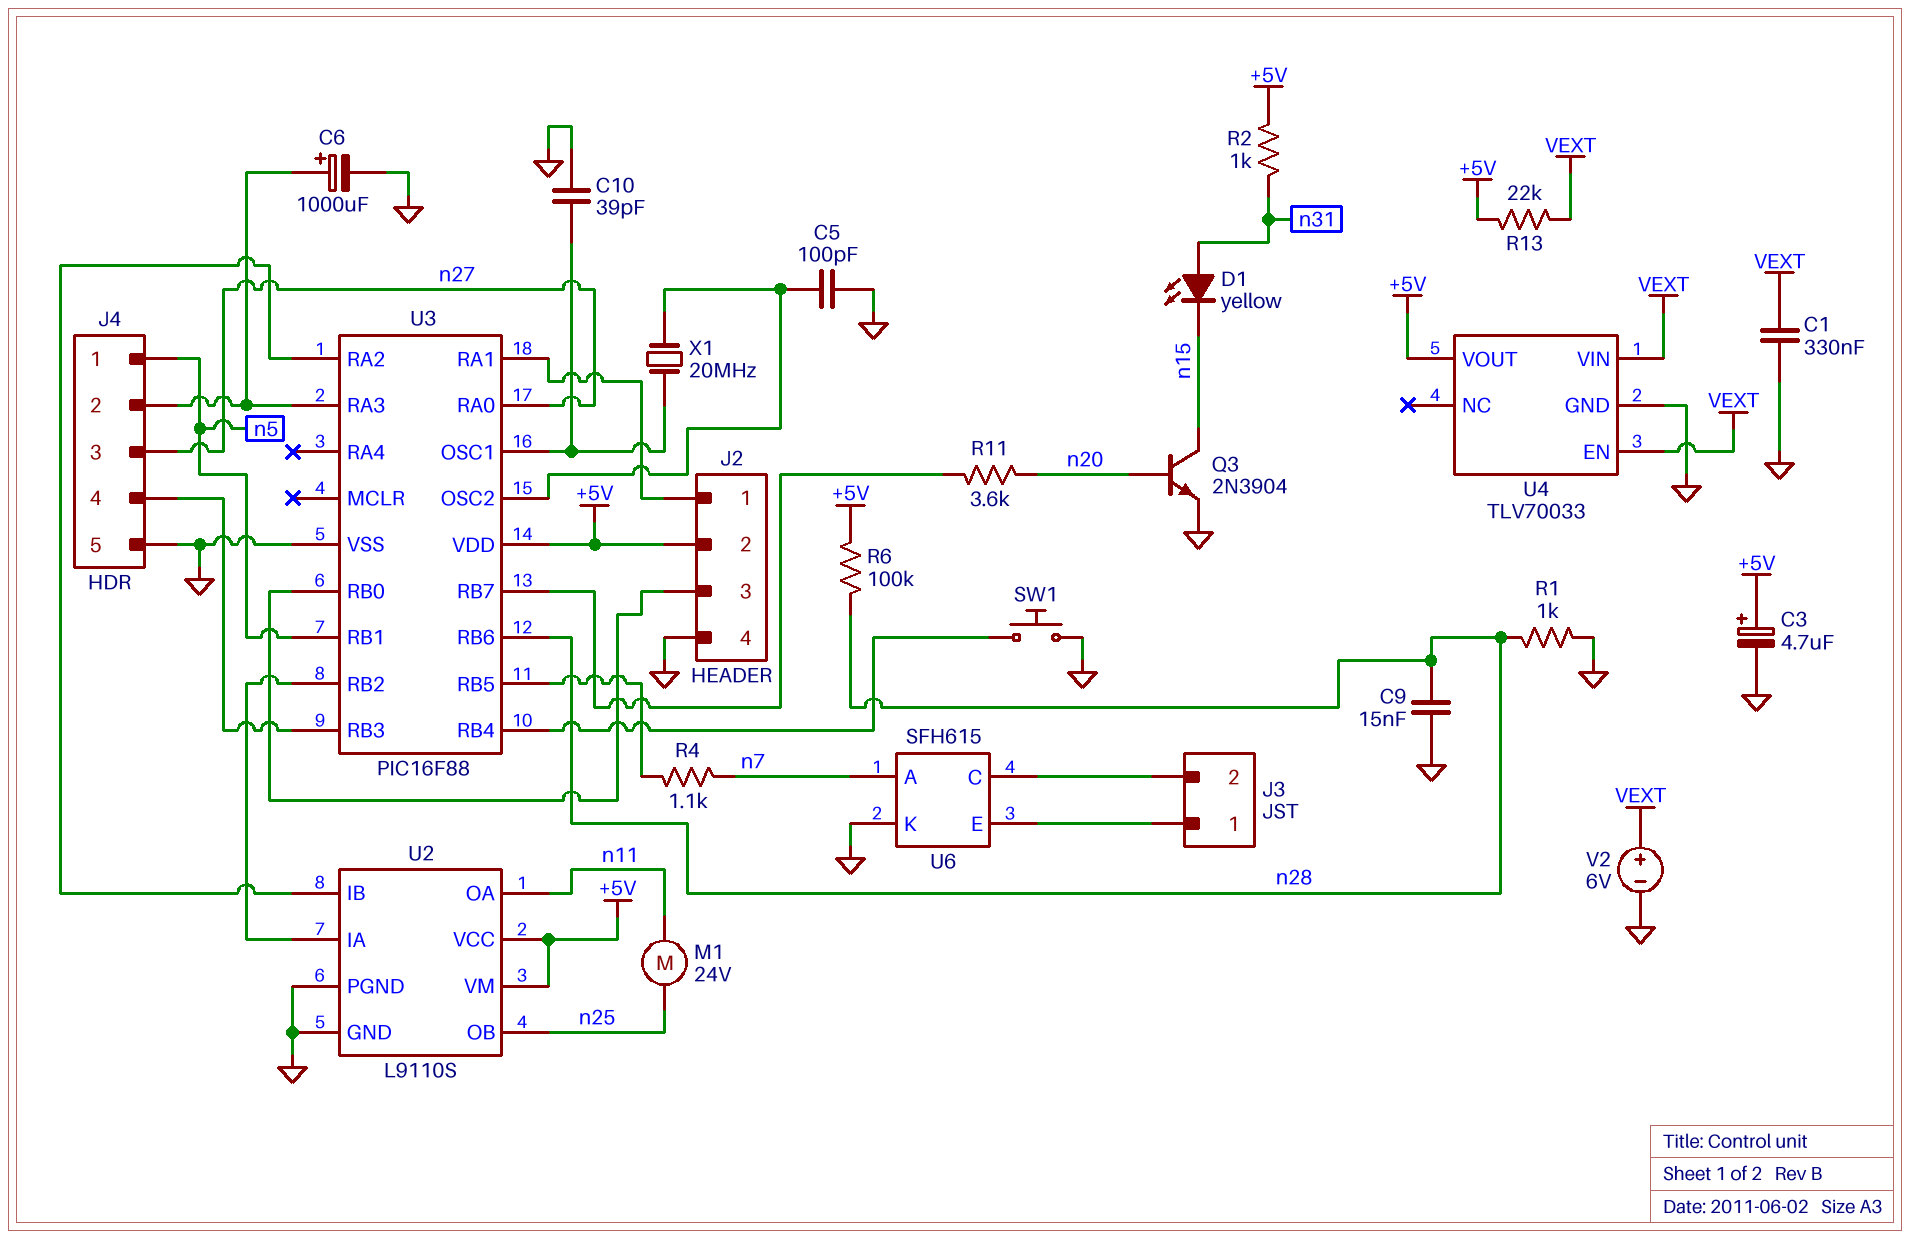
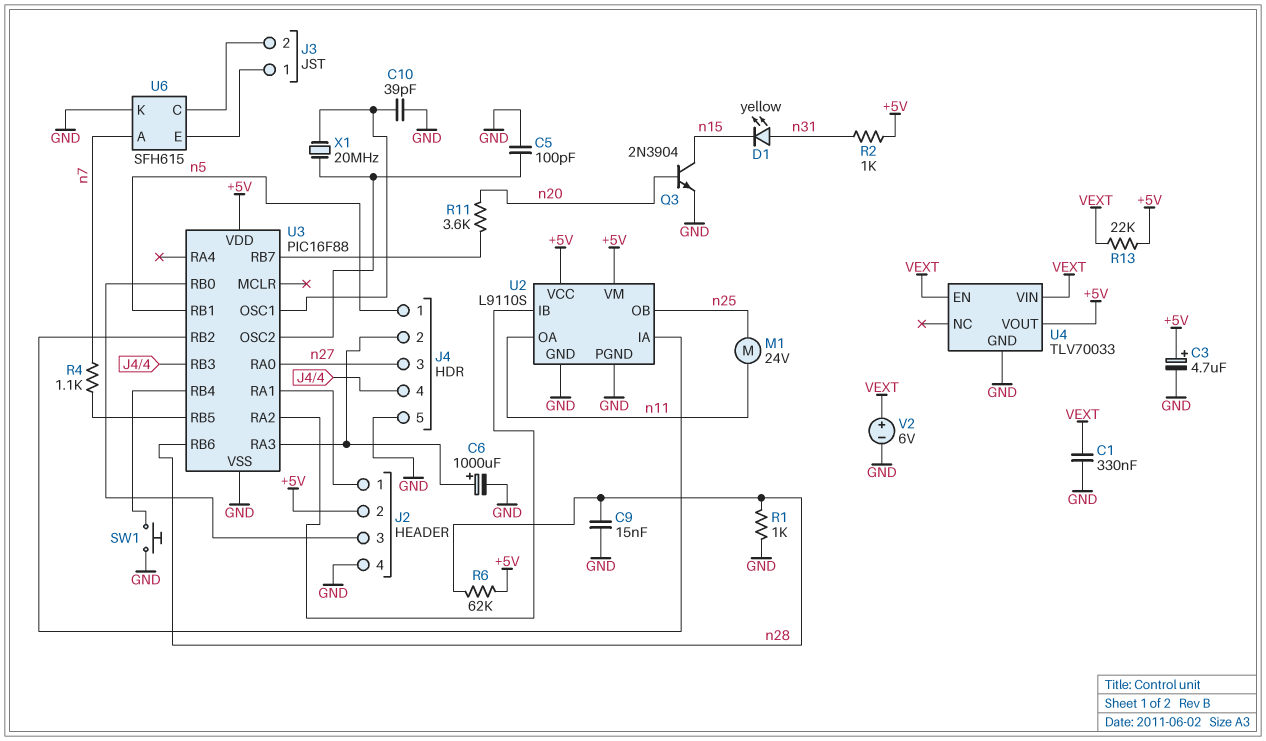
R6: 100k (+5V, n28) -> 62k (+5V, n28)

